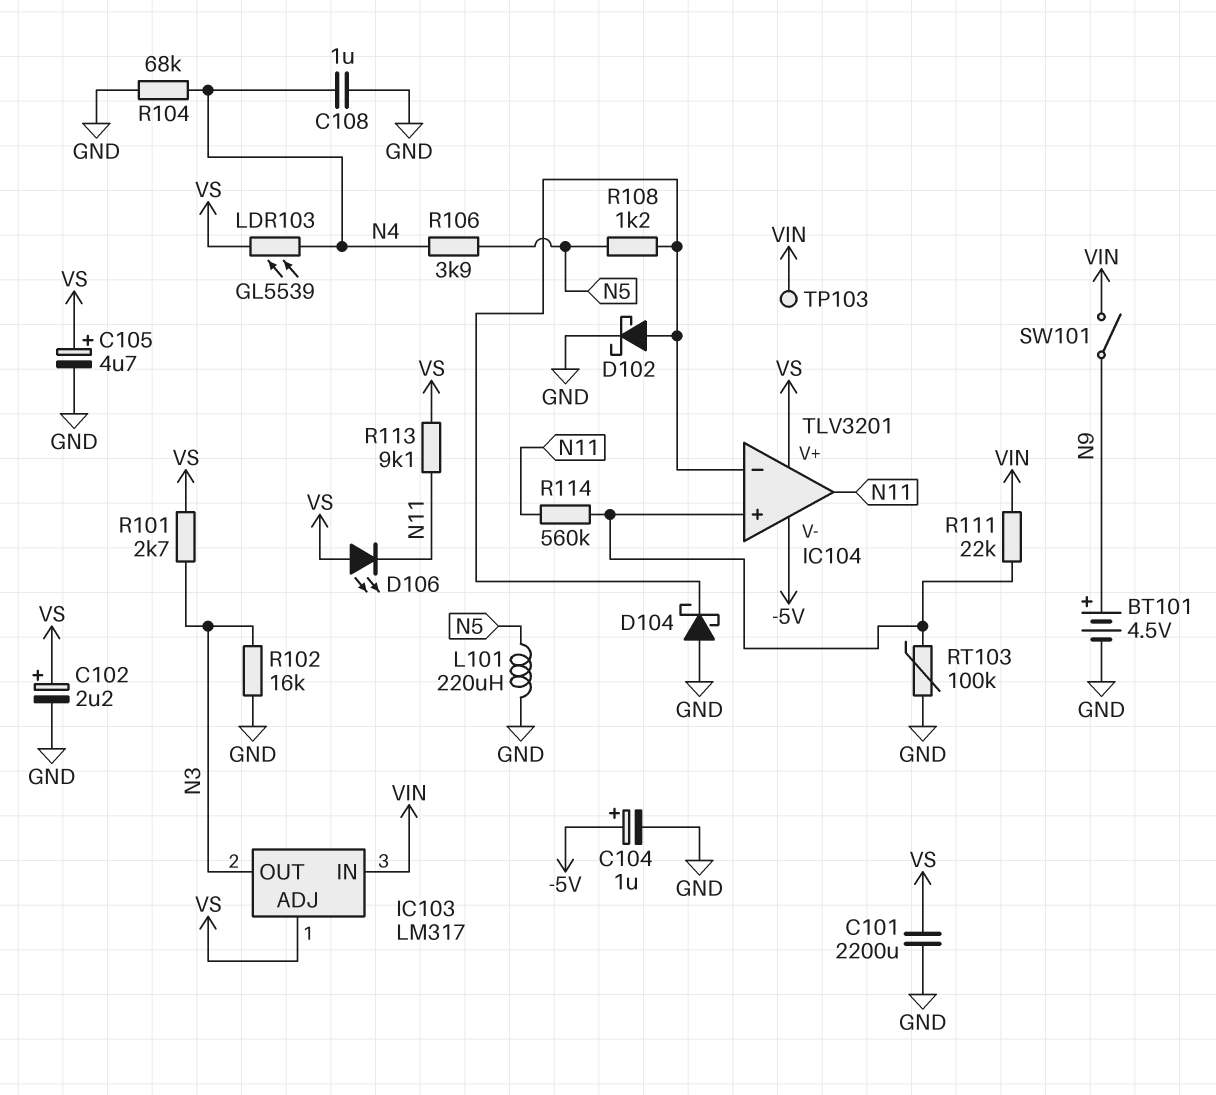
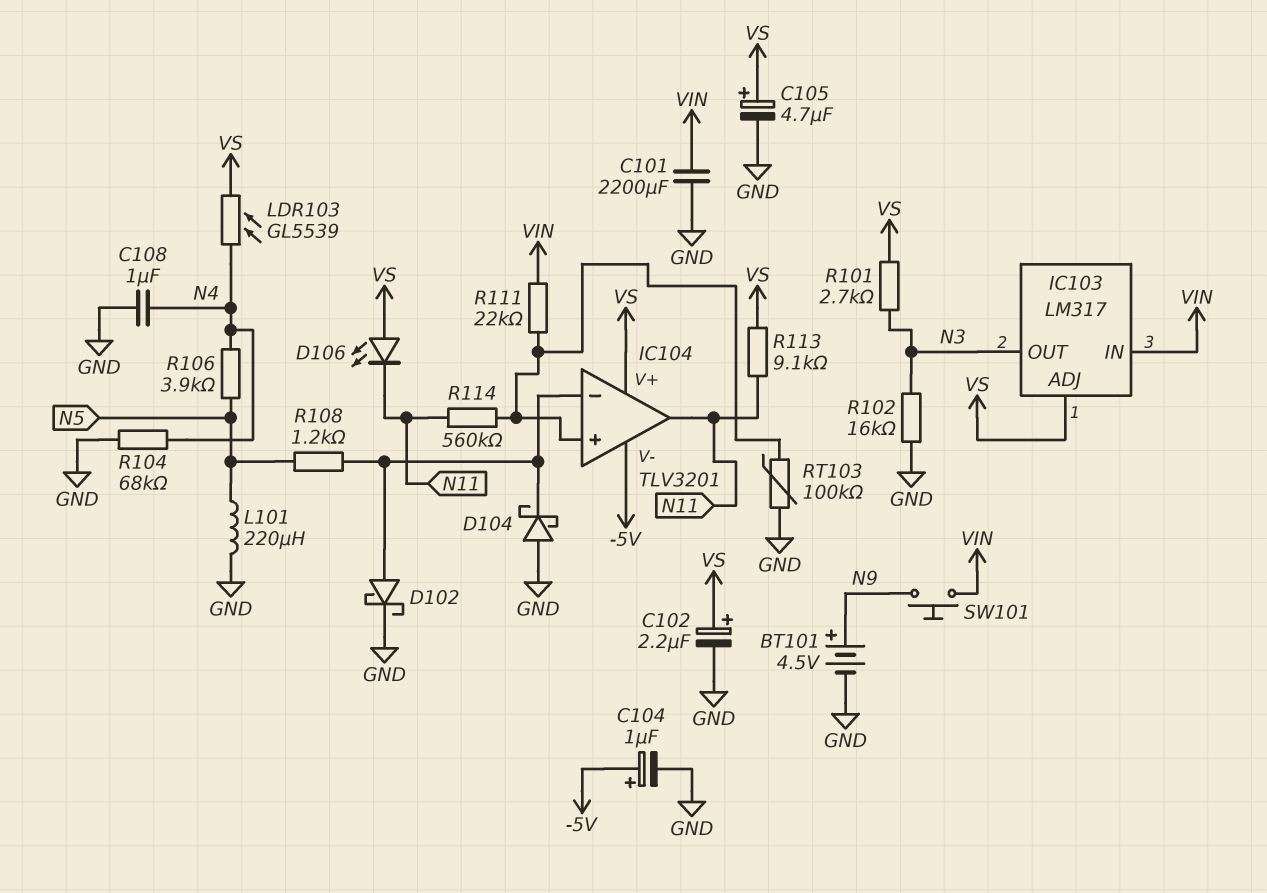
C101: 2200uF (GND, VS) -> 2200uF (GND, VIN)
SW101: switch (N9, VIN) -> button (N9, VIN)
TP103: test point (VIN) -> none

